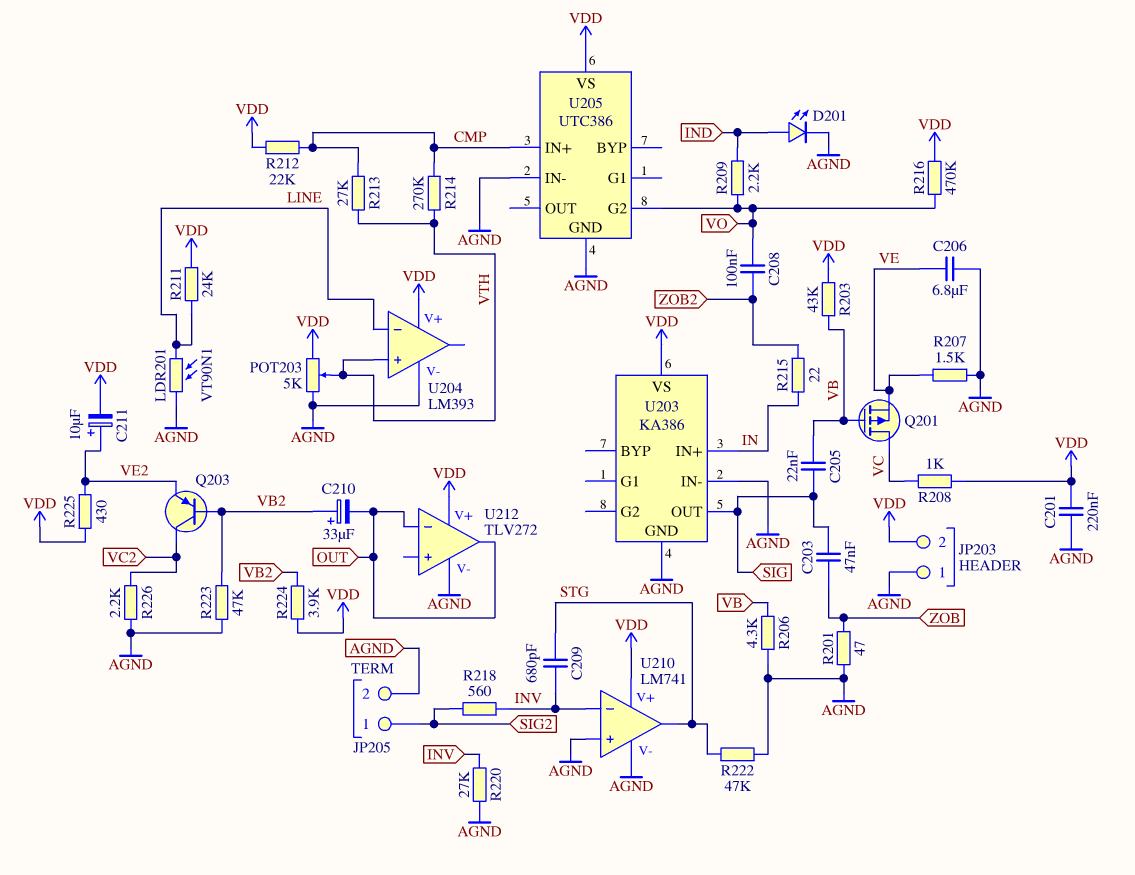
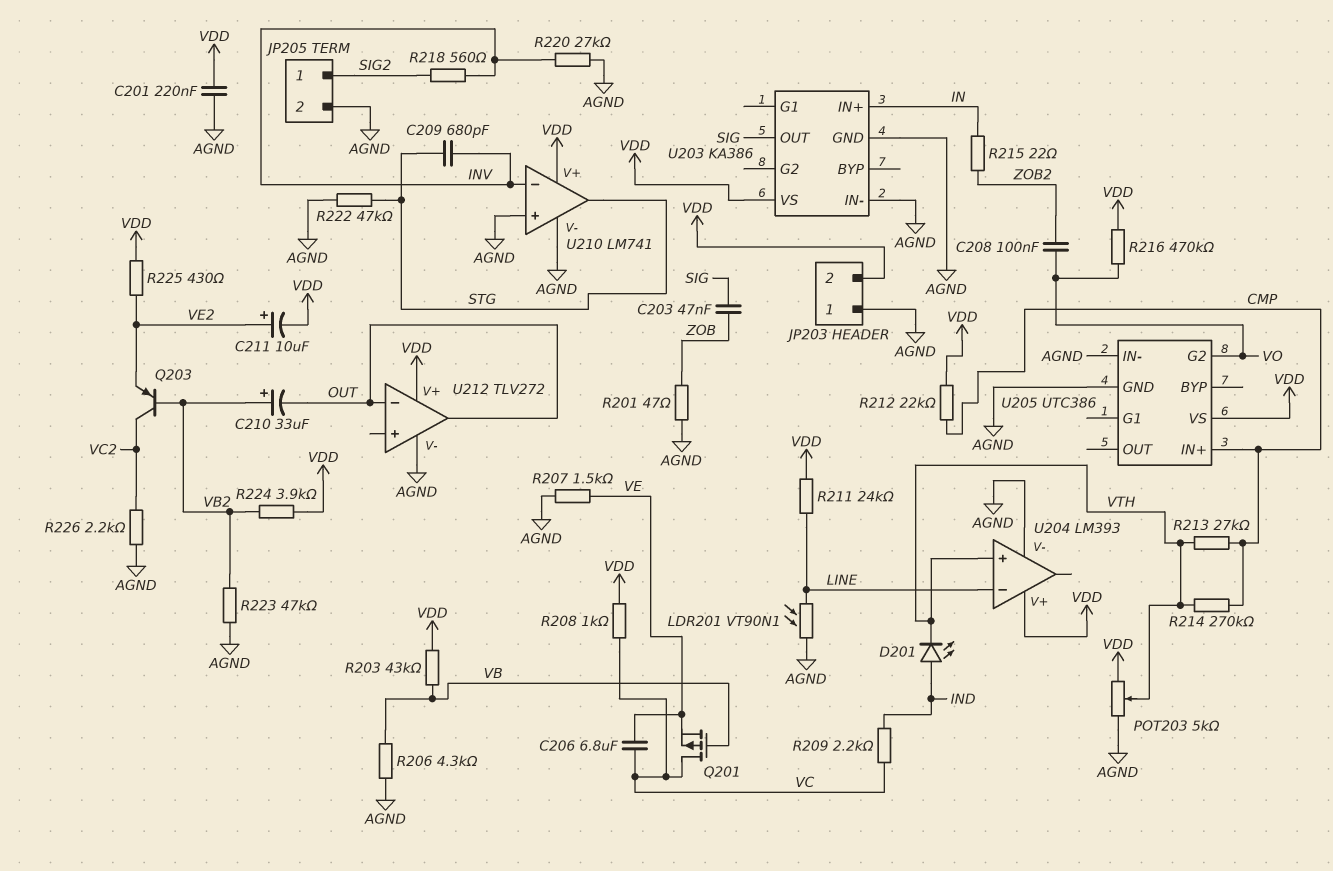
C205: 22nF (SIG, VB) -> none
C206: 6.8uF (AGND, VE) -> 6.8uF (VC, VE)
D201: LED (A IND, K AGND) -> LED (A IND, K VTH)
R209: 2.2k (IND, VO) -> 2.2k (IND, VC)

